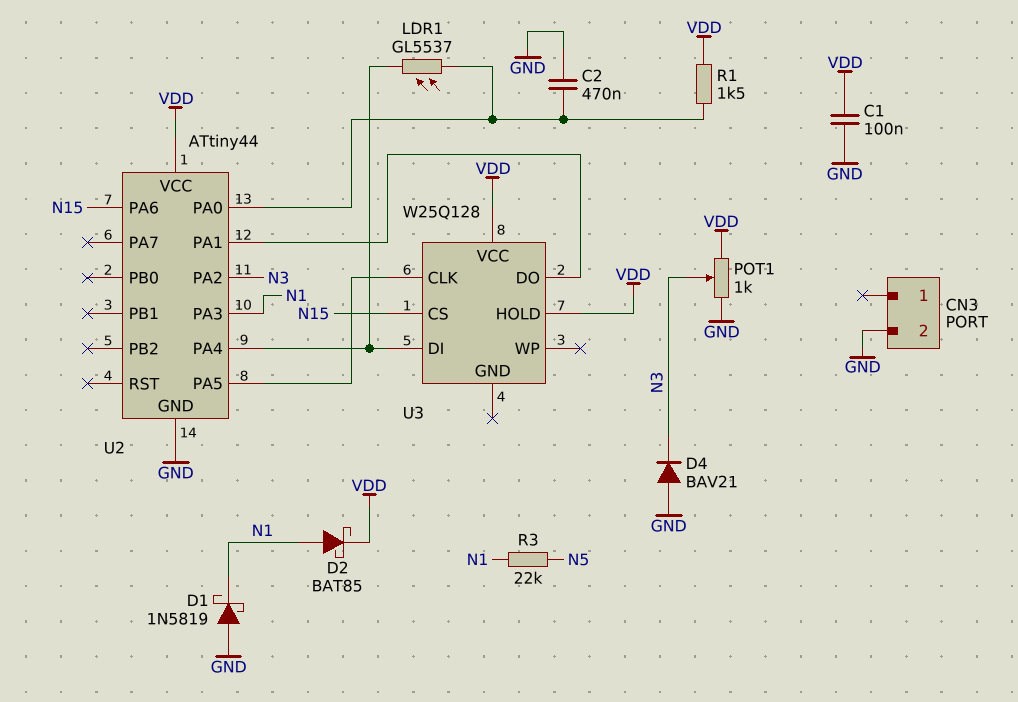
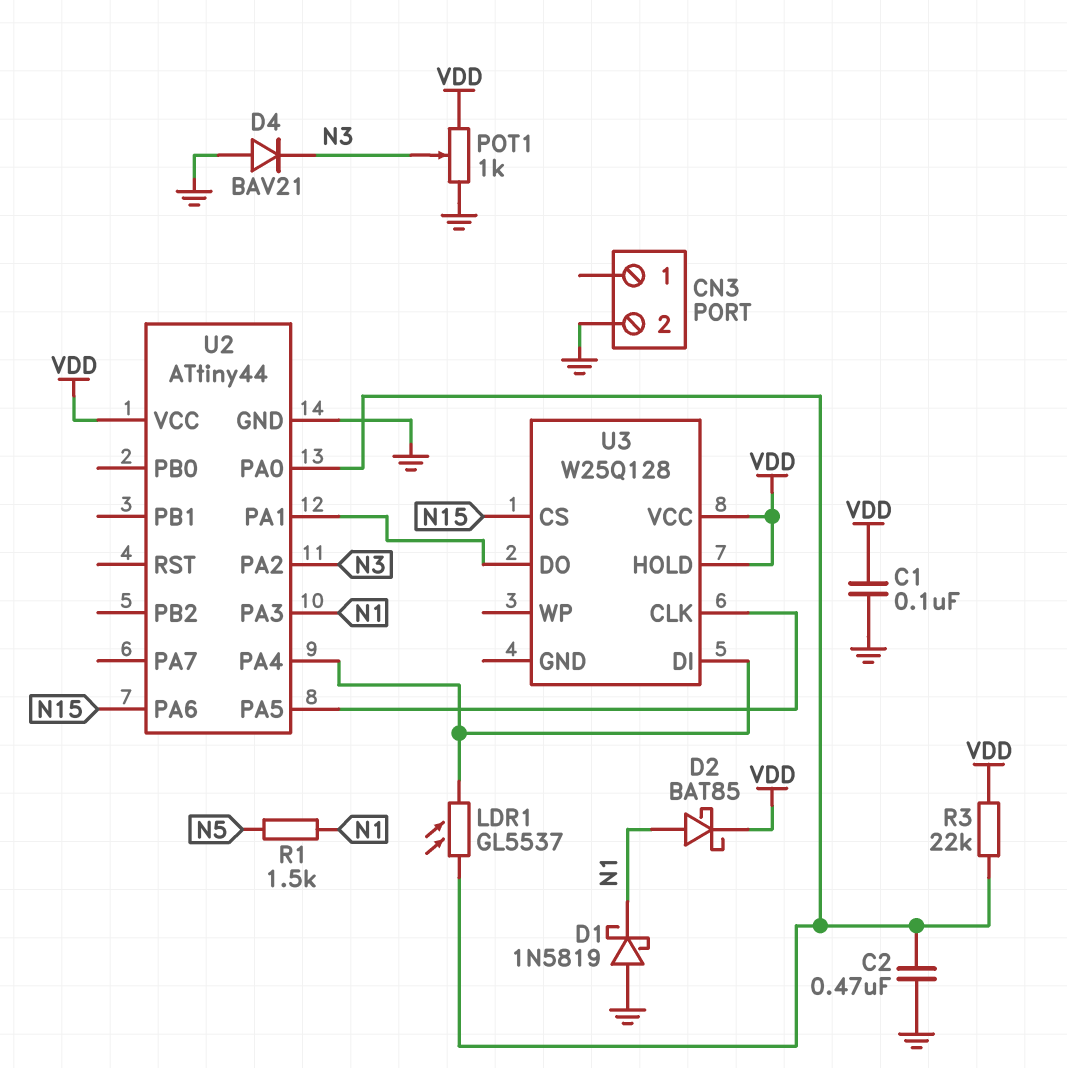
R1: 1.5k (U2/PA0, VDD) -> 1.5k (N1, N5)
R3: 22k (N1, N5) -> 22k (U2/PA0, VDD)

